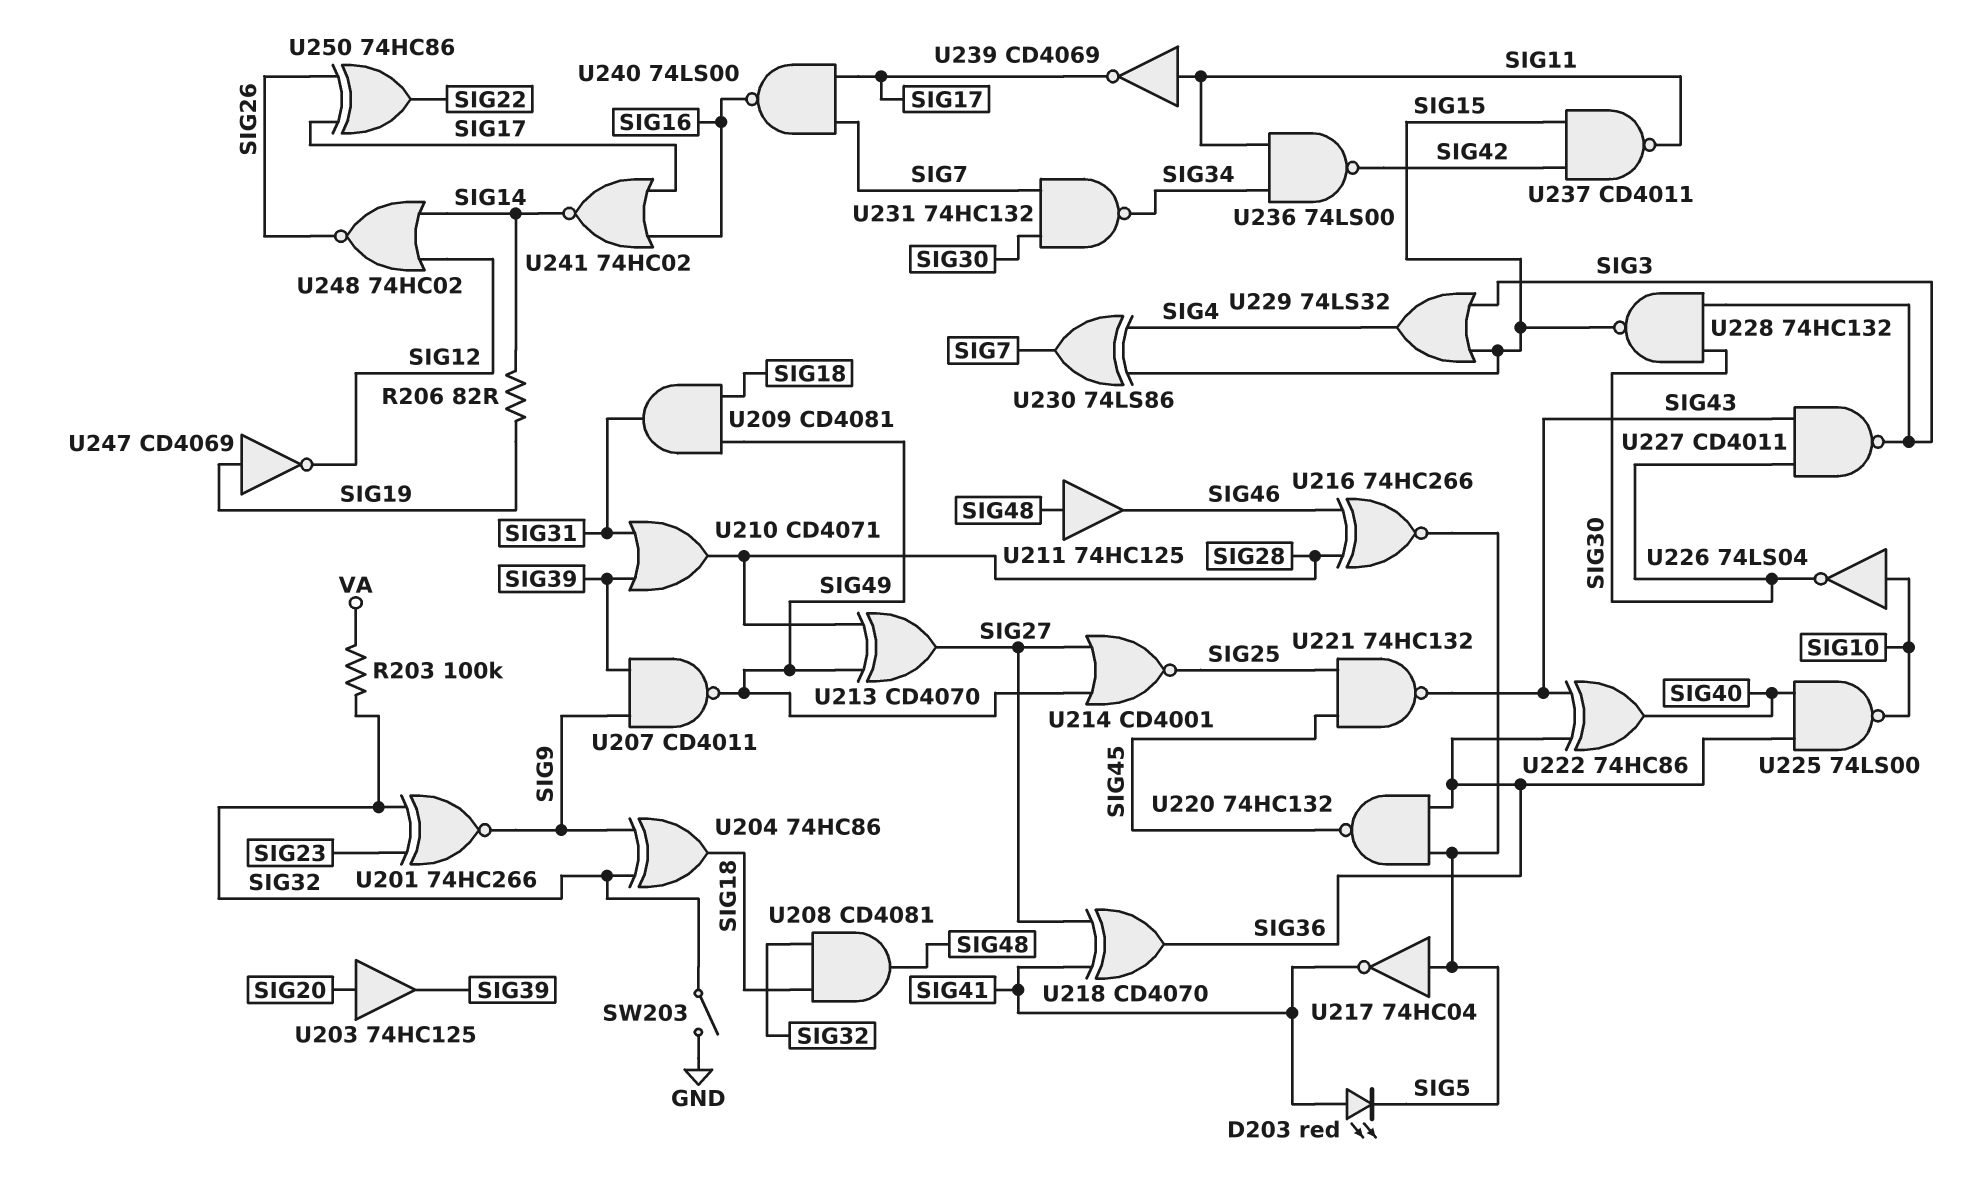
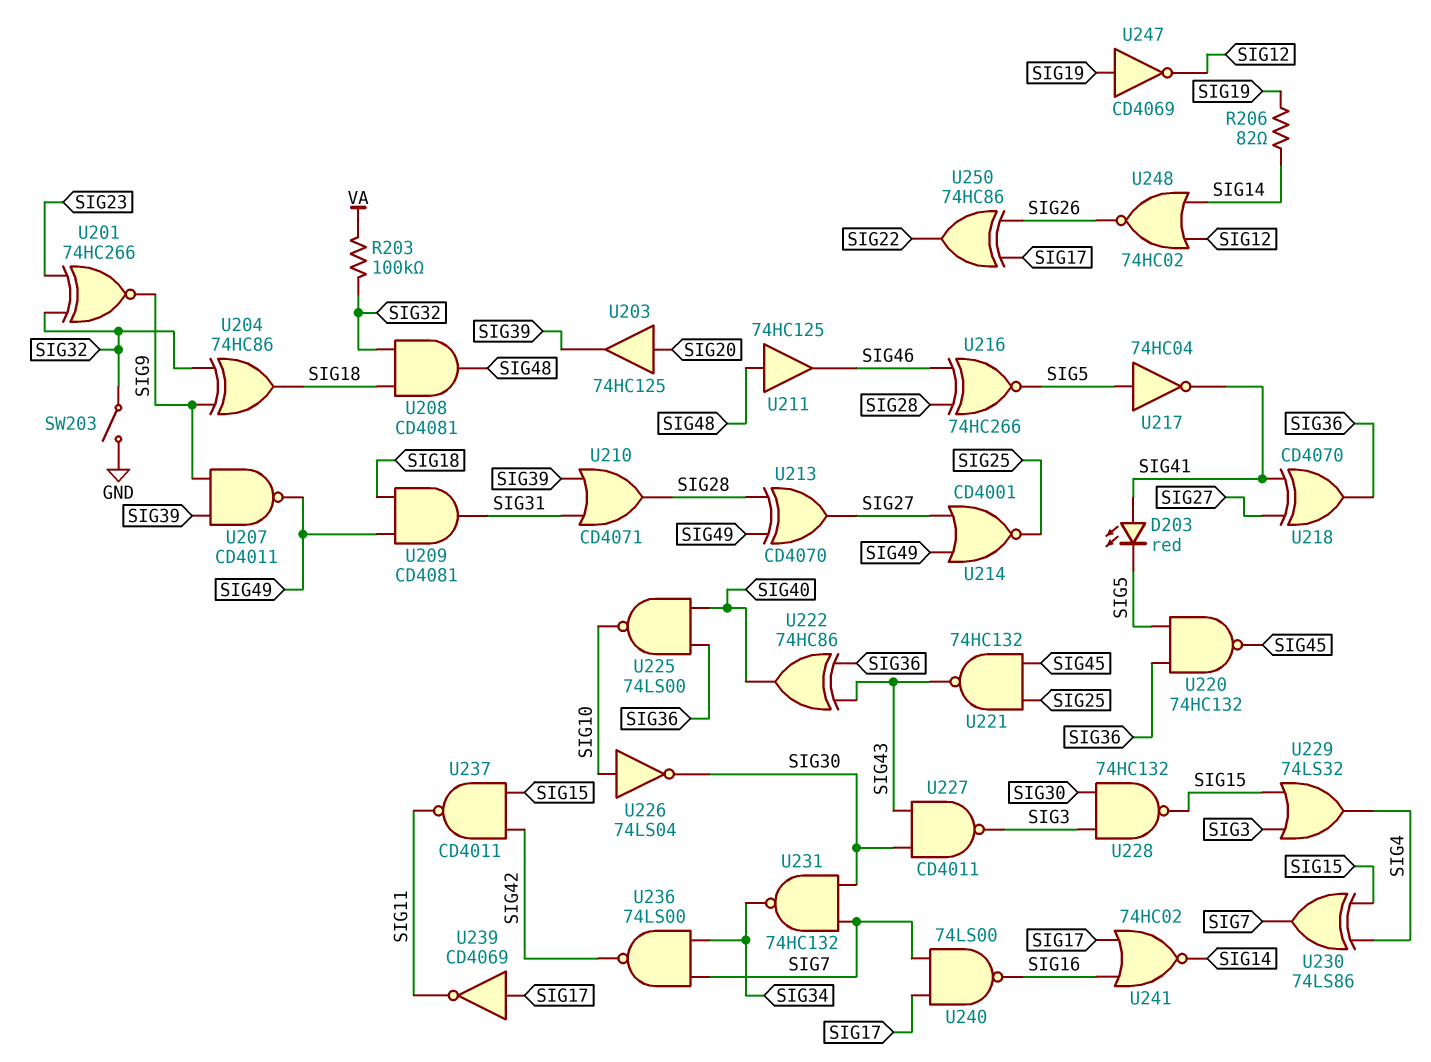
U236: NAND 74LS00 (in SIG11, in SIG34, out SIG42) -> NAND 74LS00 (in SIG7, in SIG34, out SIG42)
U239: NOT CD4069 (in SIG11, out SIG17) -> NOT CD4069 (in SIG17, out SIG11)

